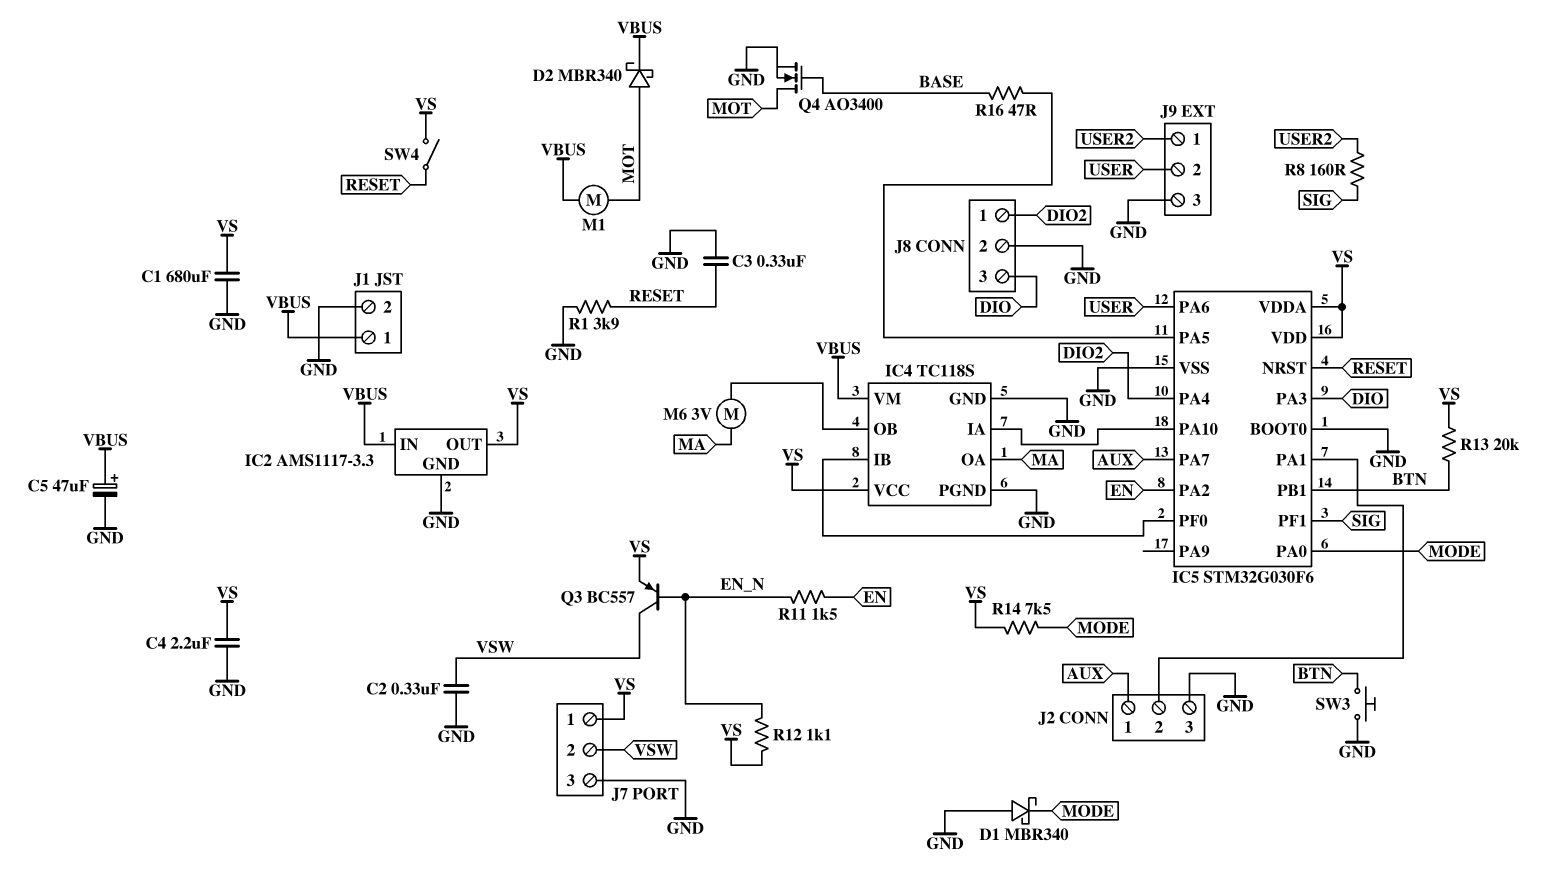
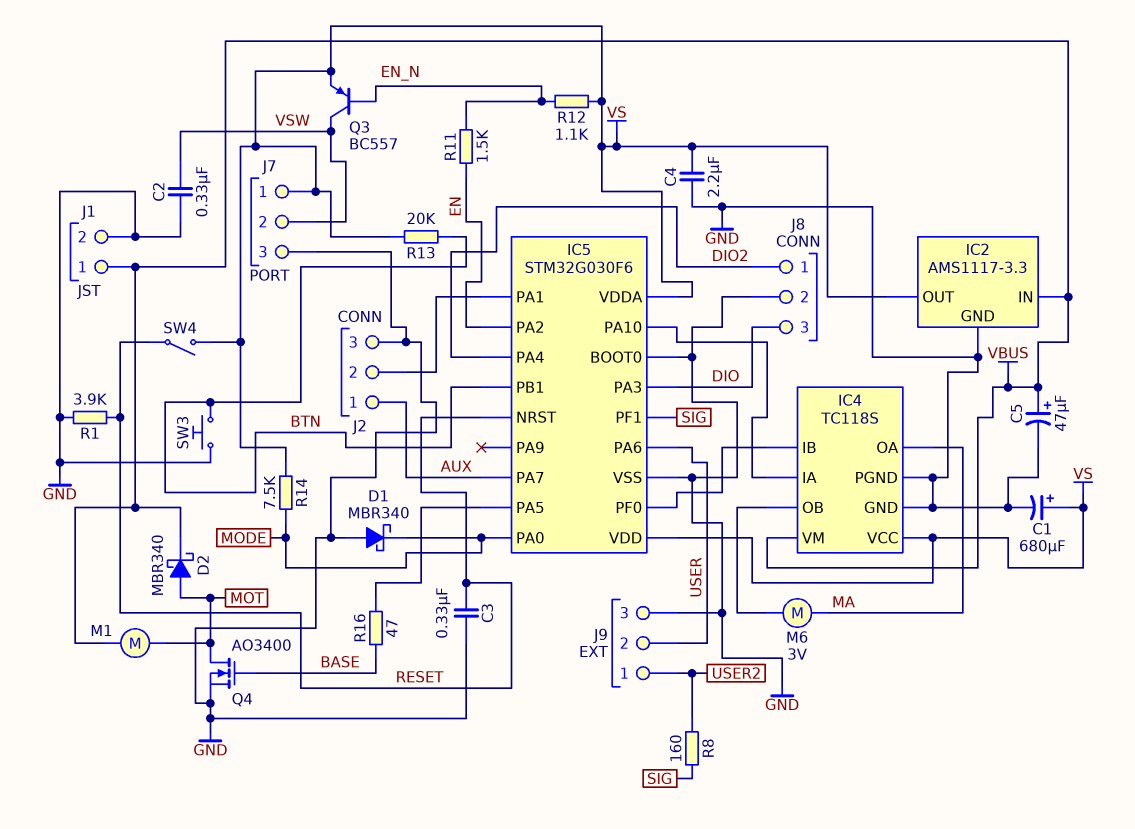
C1: 680uF (GND, VS) -> 680uF (plus VS, minus GND)

